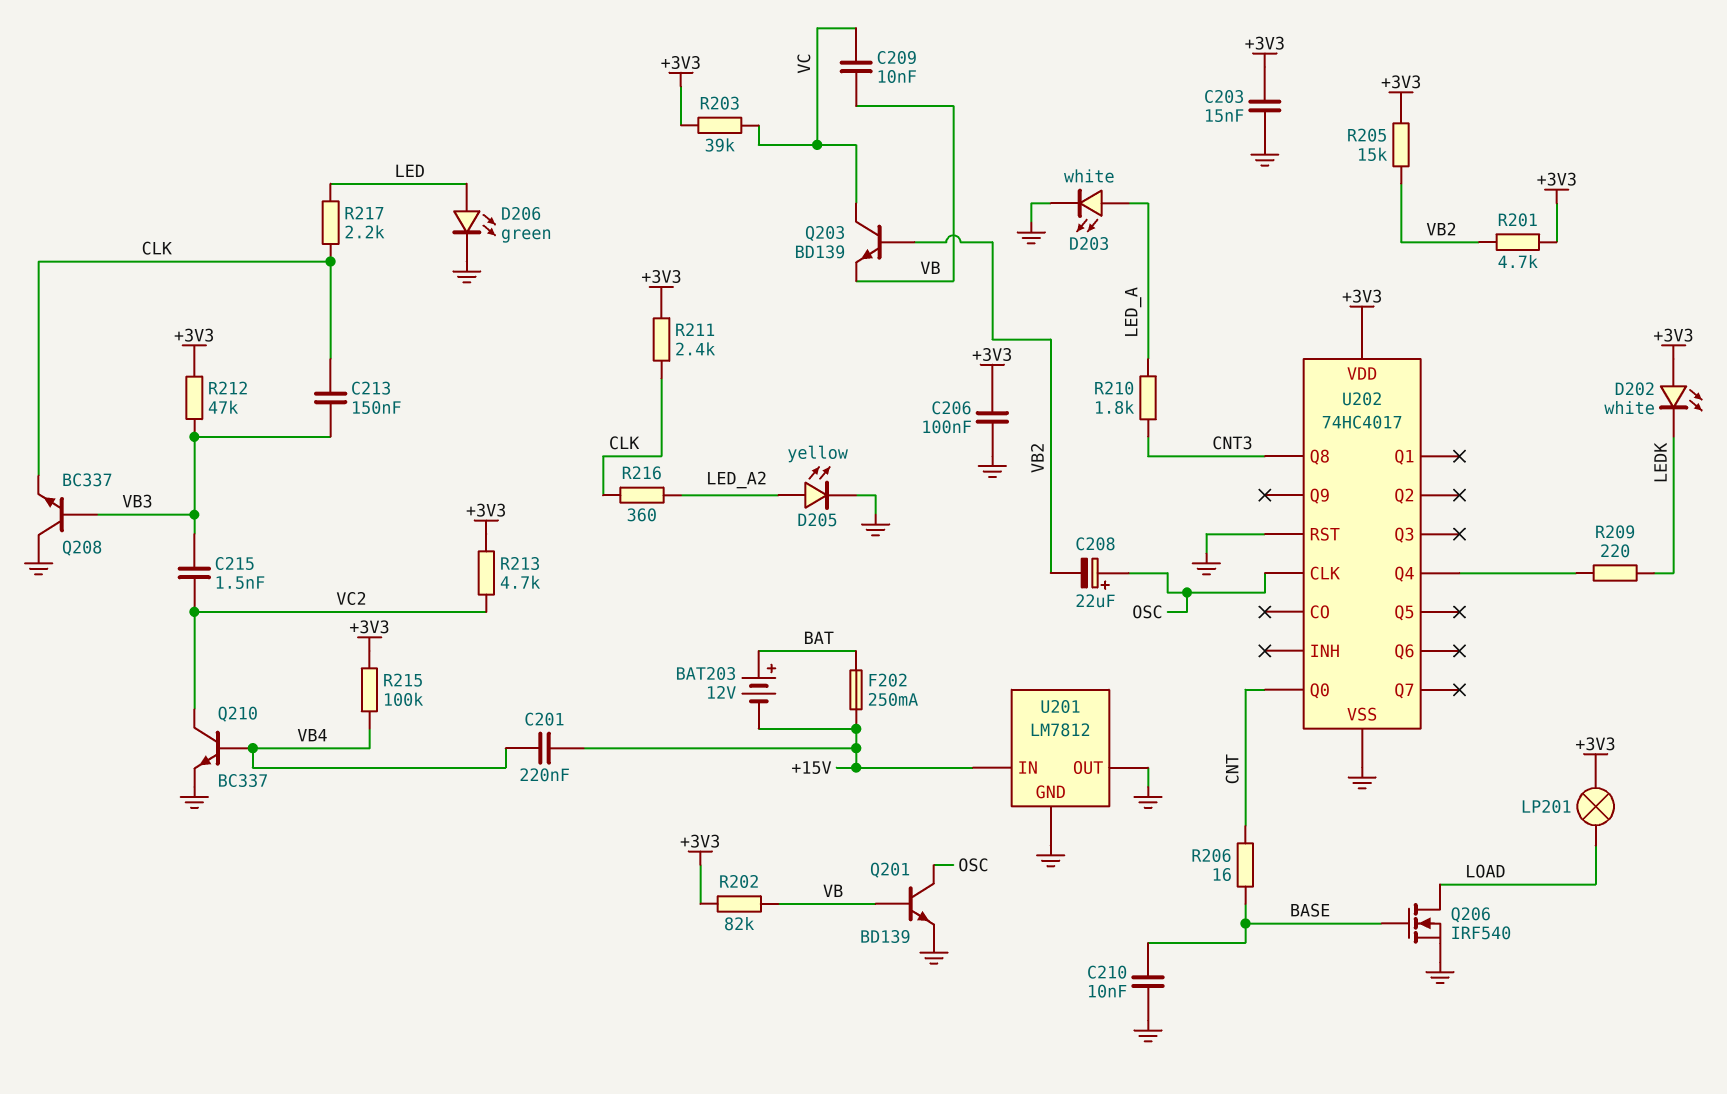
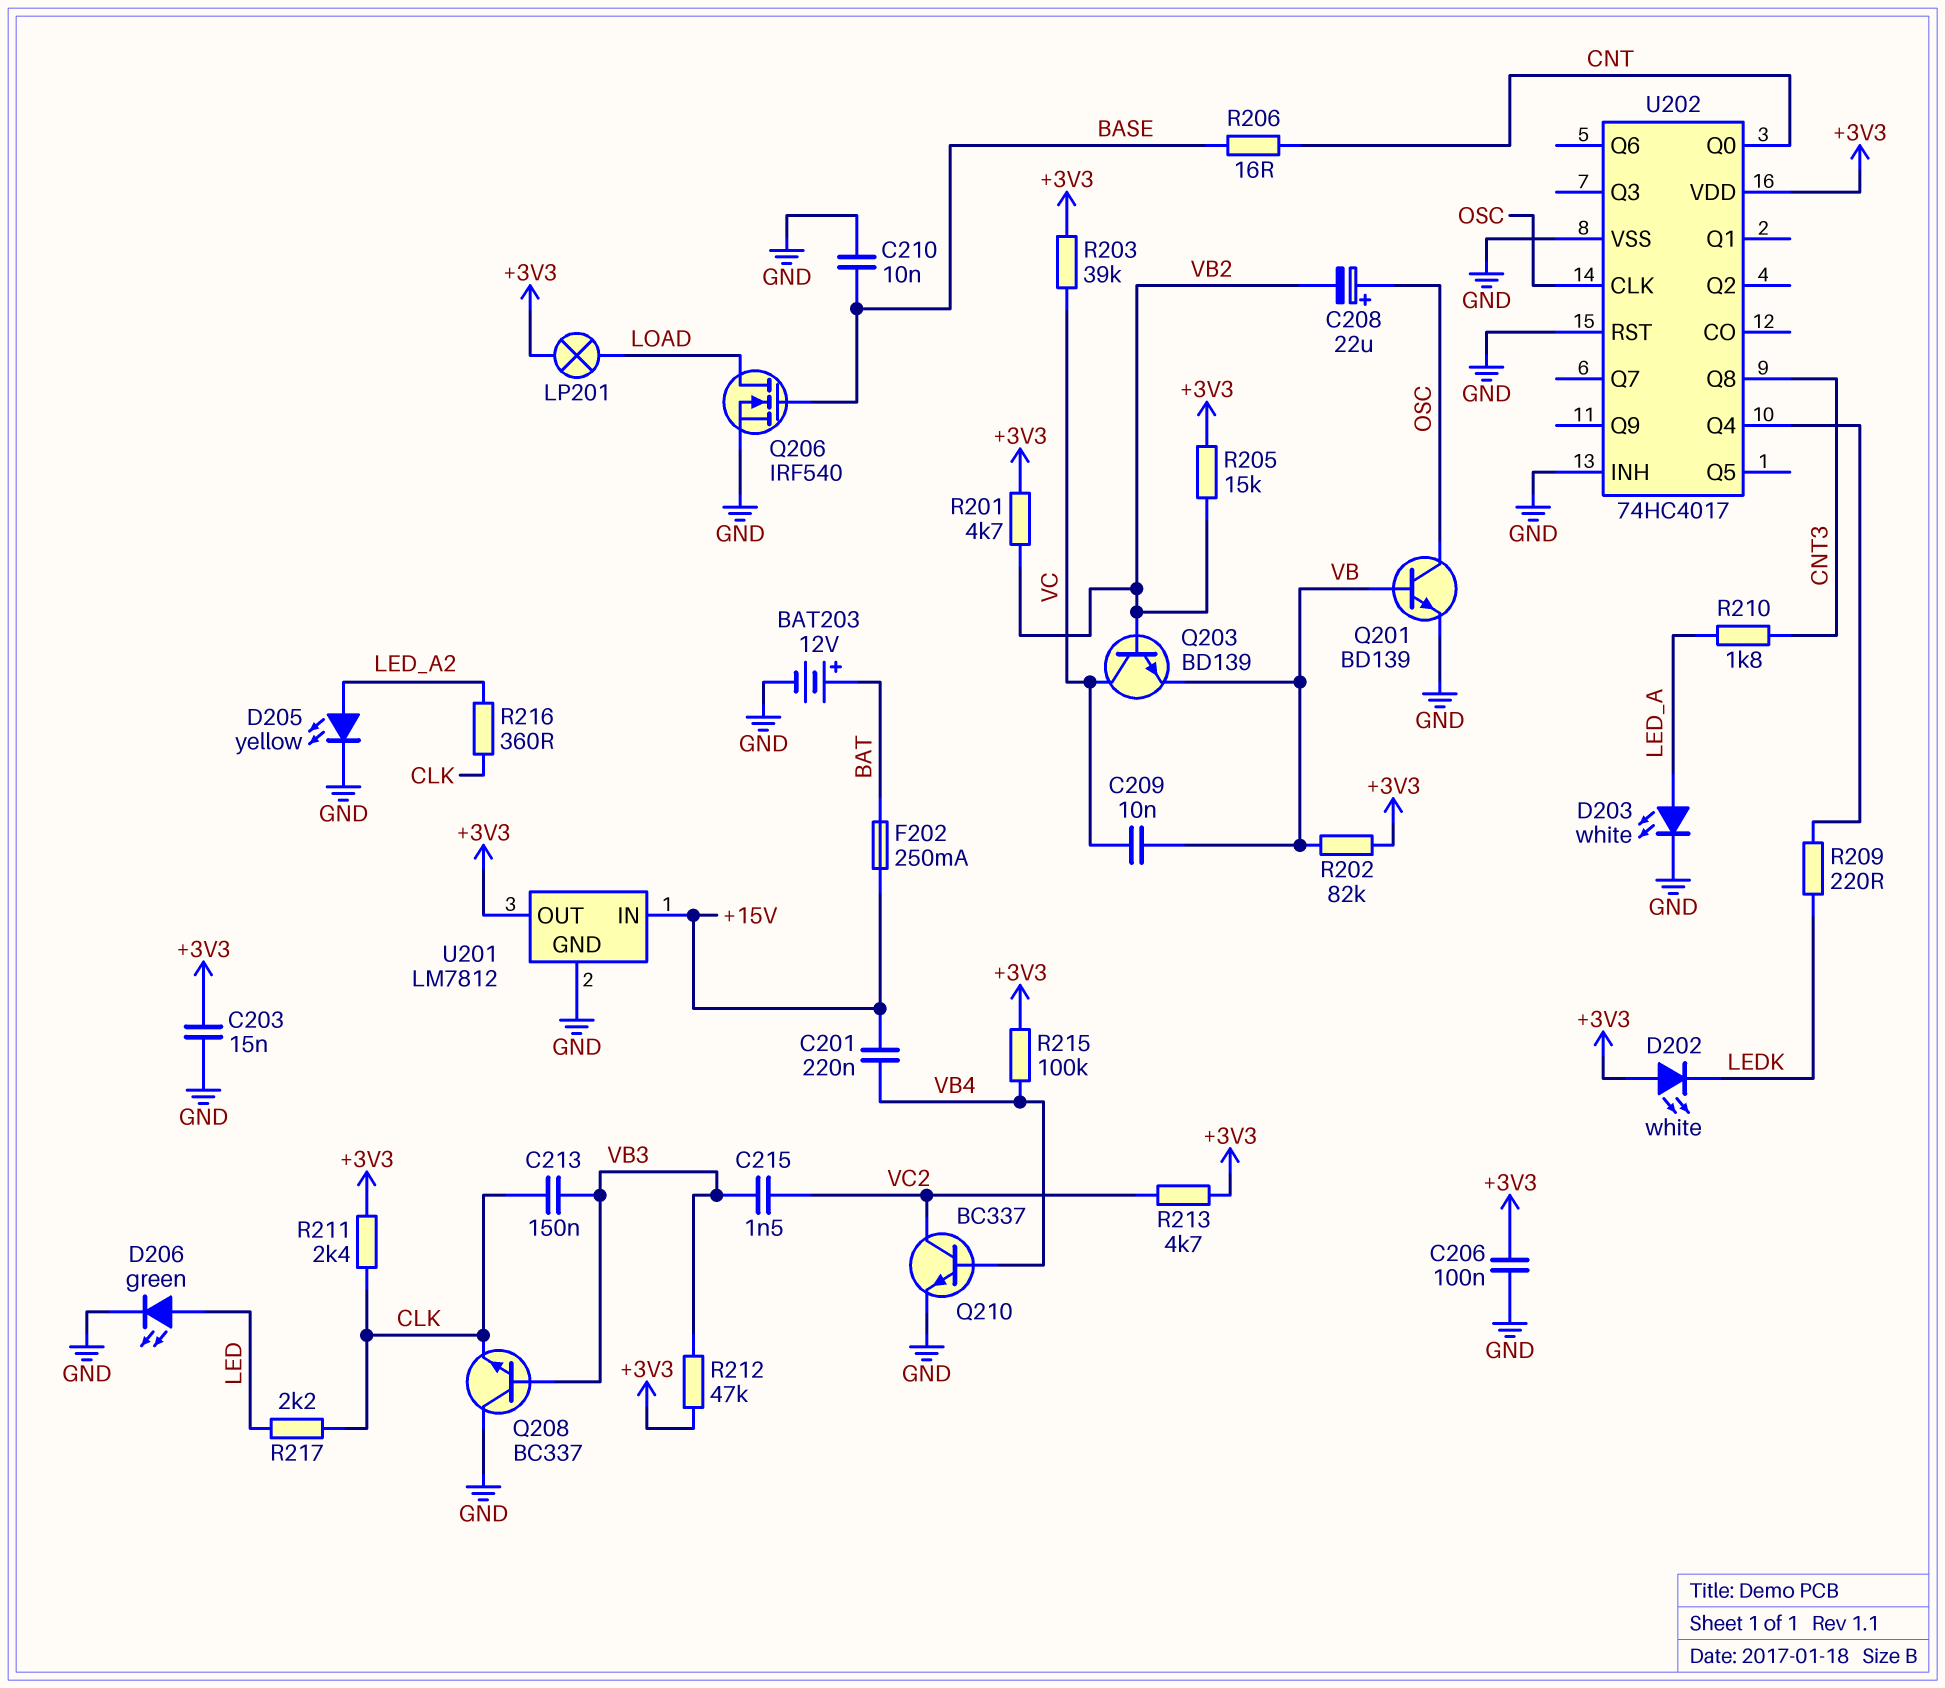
BAT203: 12V (plus BAT, minus +15V) -> 12V (plus BAT, minus GND)
U201 pin OUT: GND -> +3V3
U202 pin INH: none -> GND

